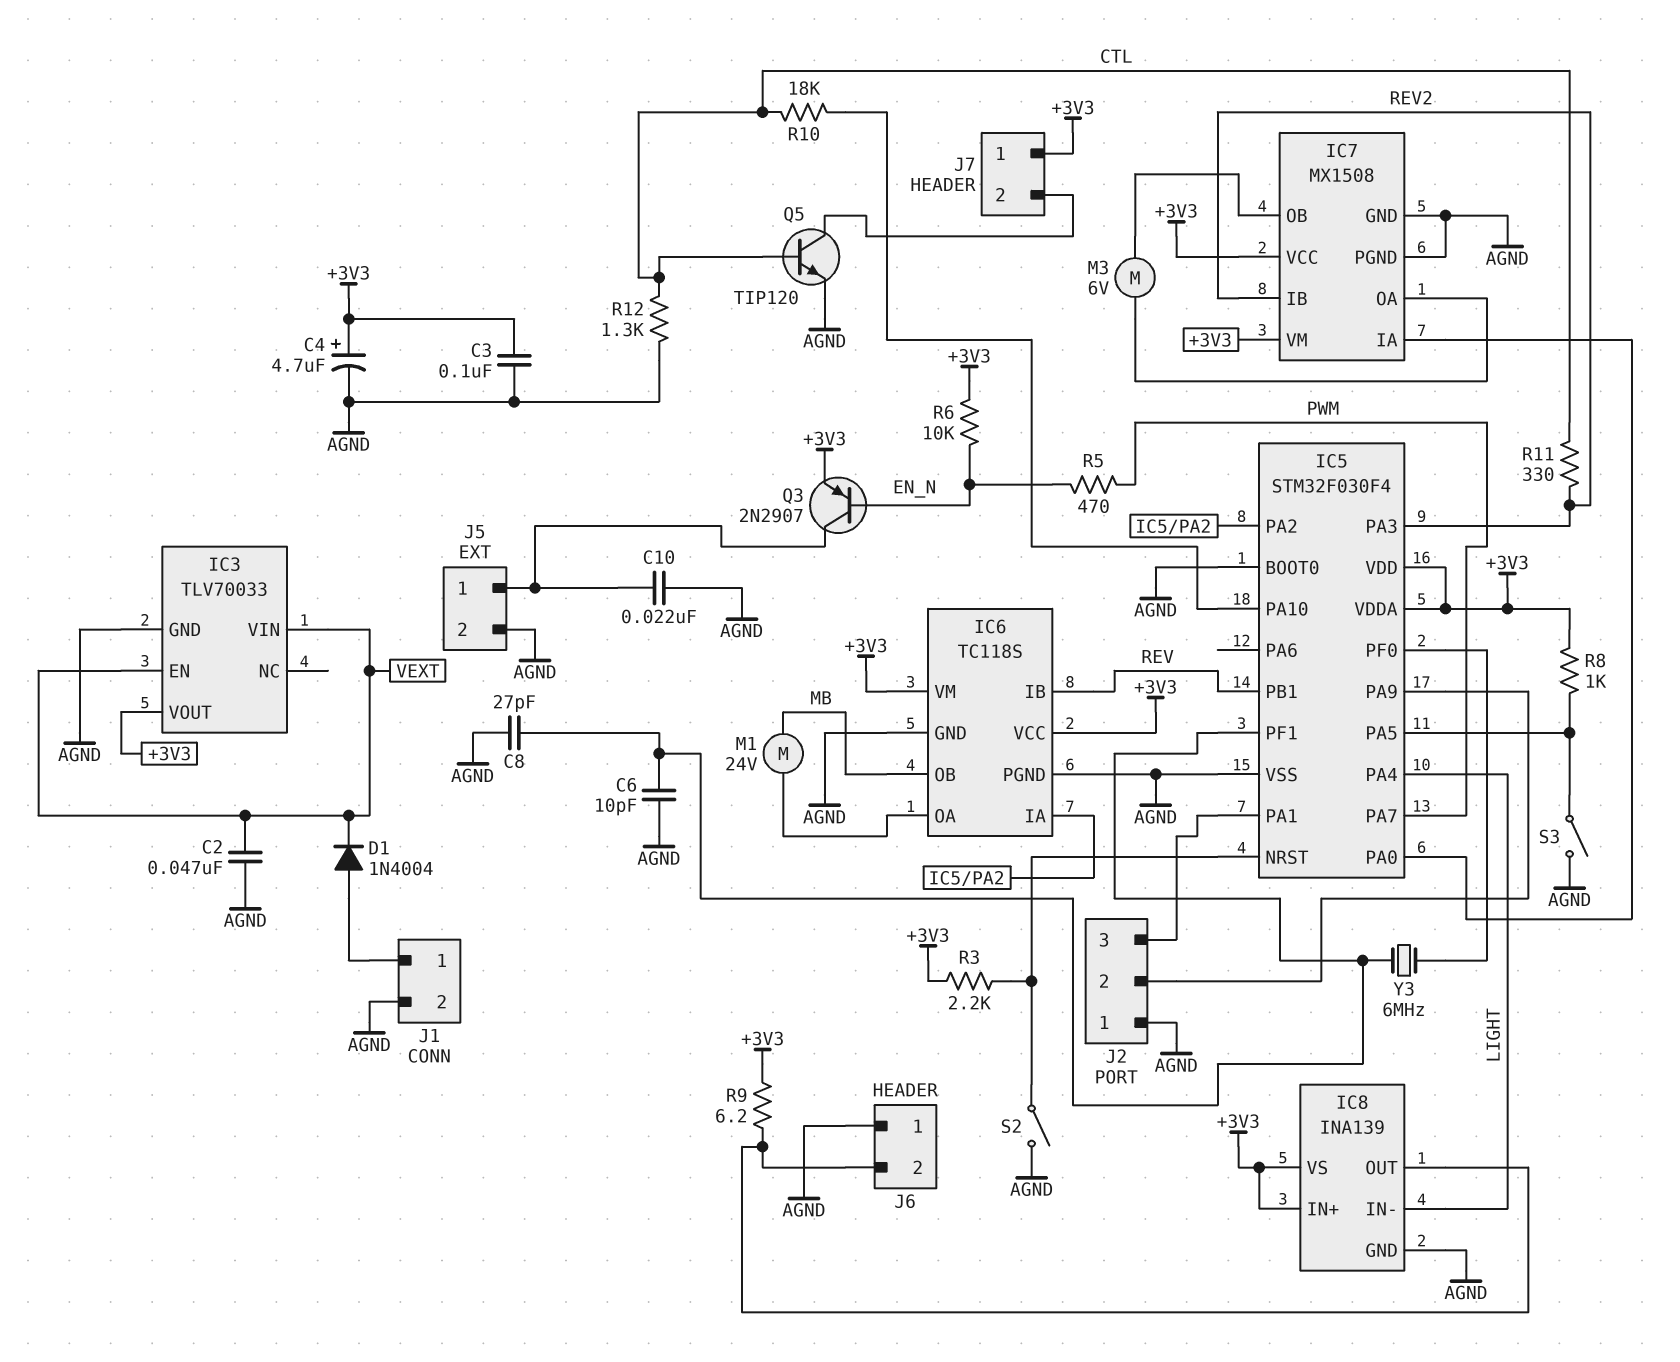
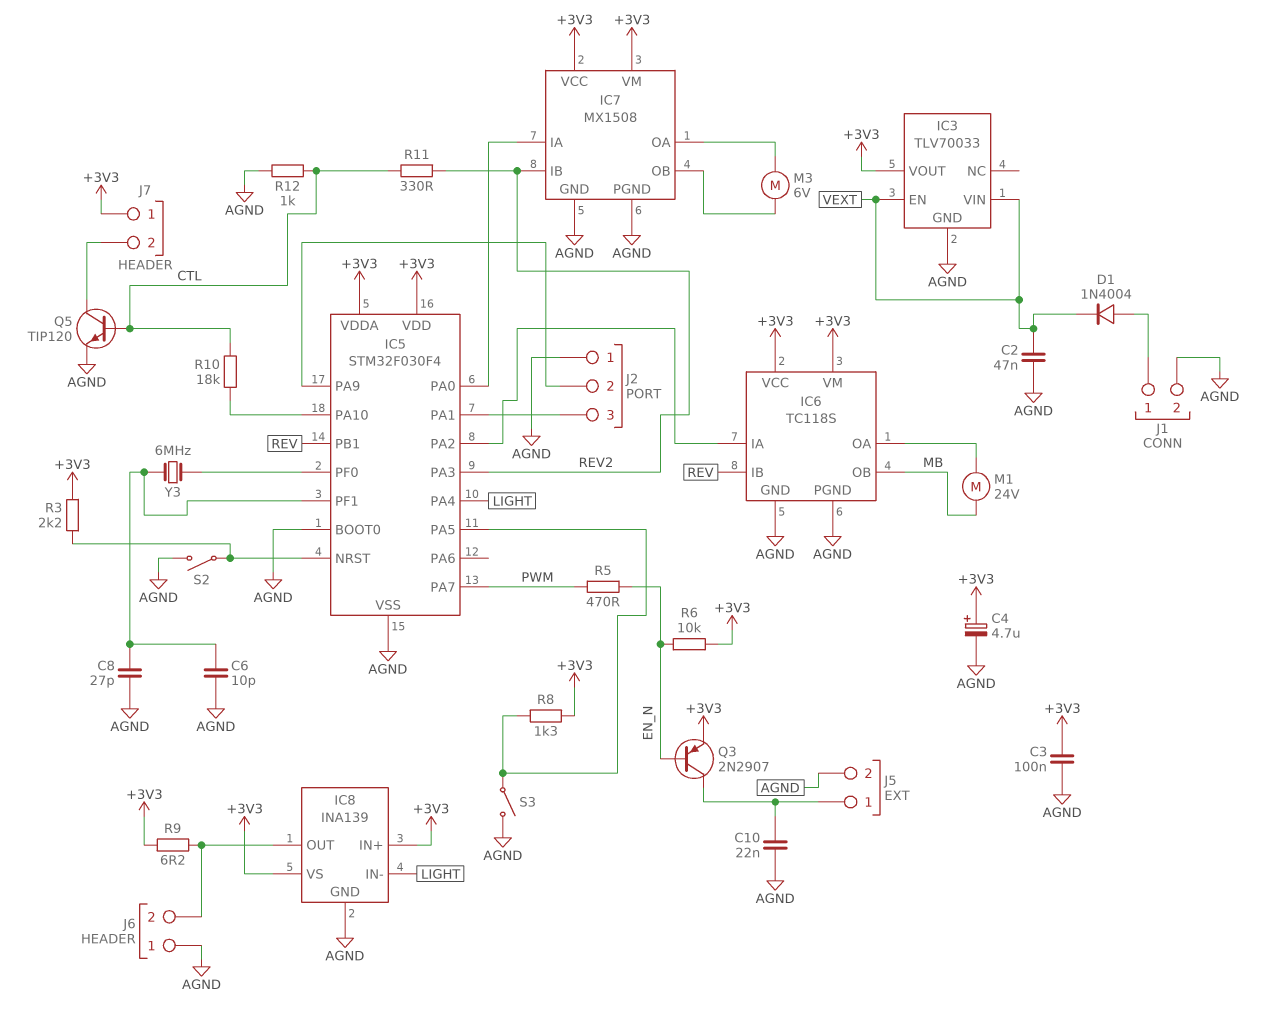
R8: 1k (+3V3, IC5/PA5) -> 1.3k (+3V3, IC5/PA5)
R12: 1.3k (AGND, CTL) -> 1k (AGND, CTL)

